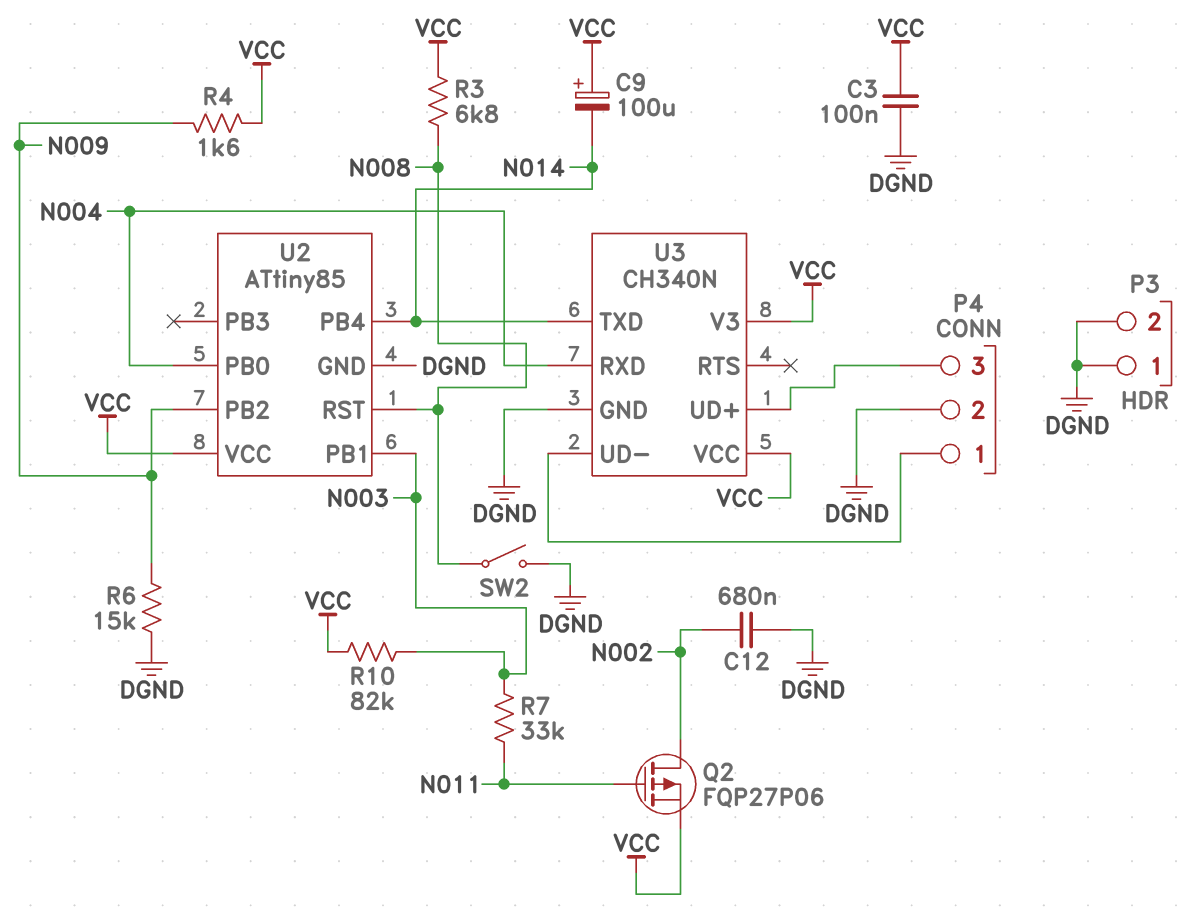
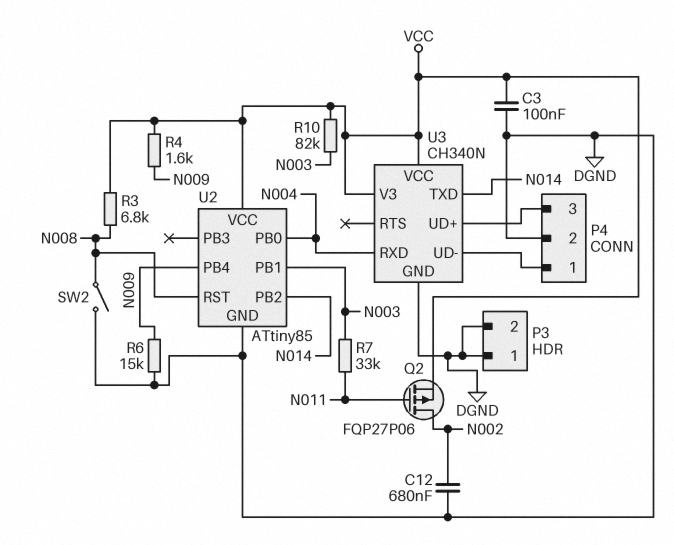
C9: 100uF (plus VCC, minus N014) -> none
U2 pin PB2: N009 -> N014
U2 pin PB4: N014 -> N009

